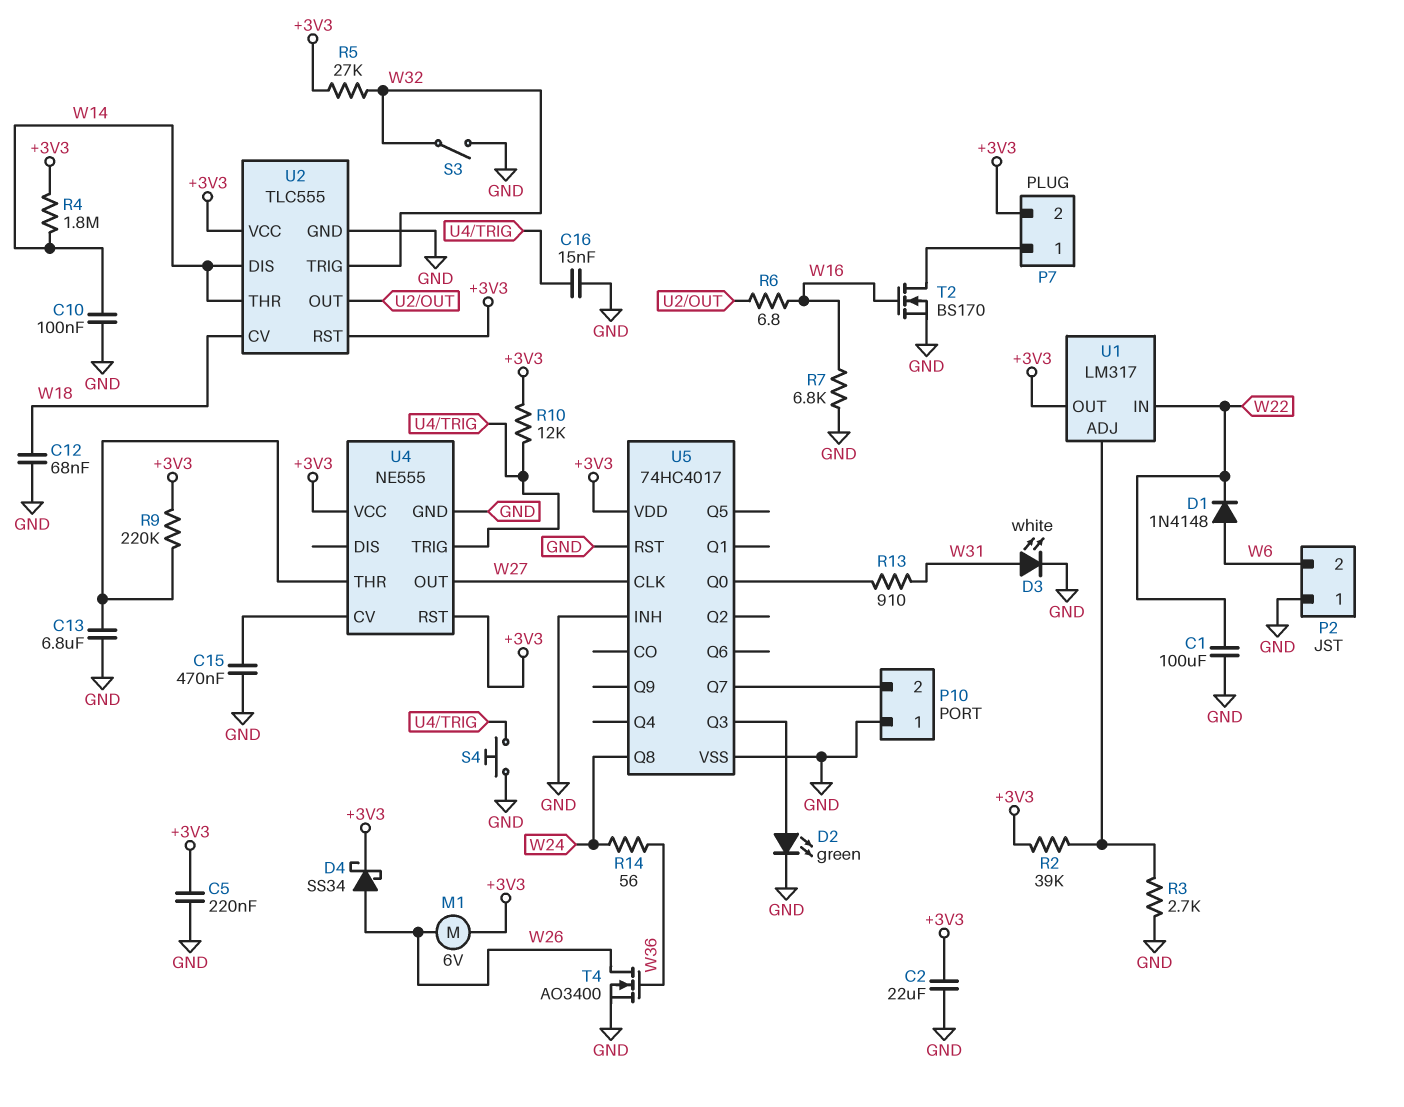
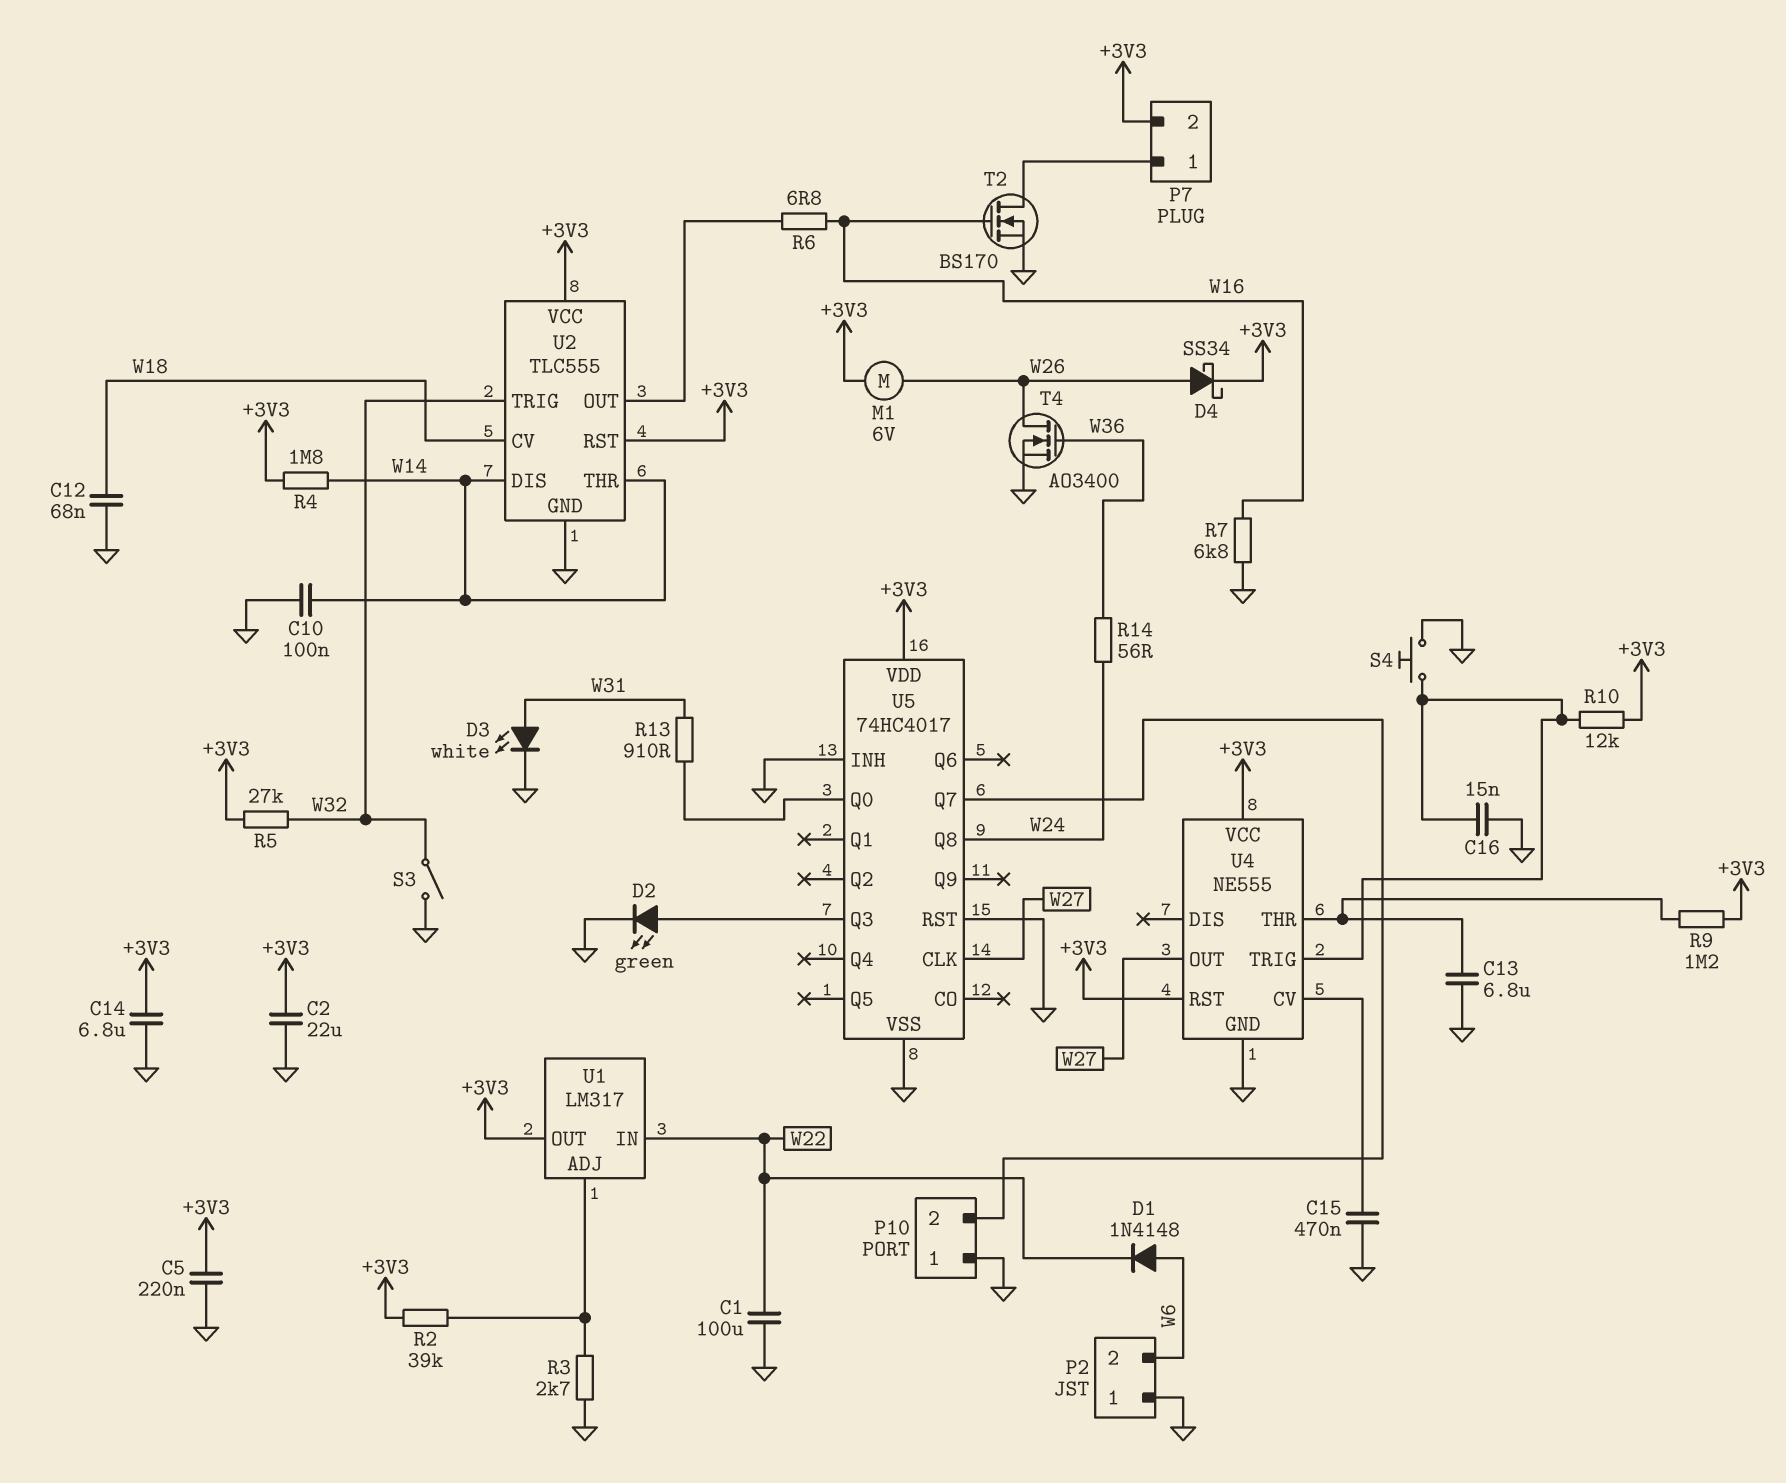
C14: none -> 6.8uF (+3V3, GND)
R9: 220k (+3V3, U4/THR) -> 1.2M (+3V3, U4/THR)

